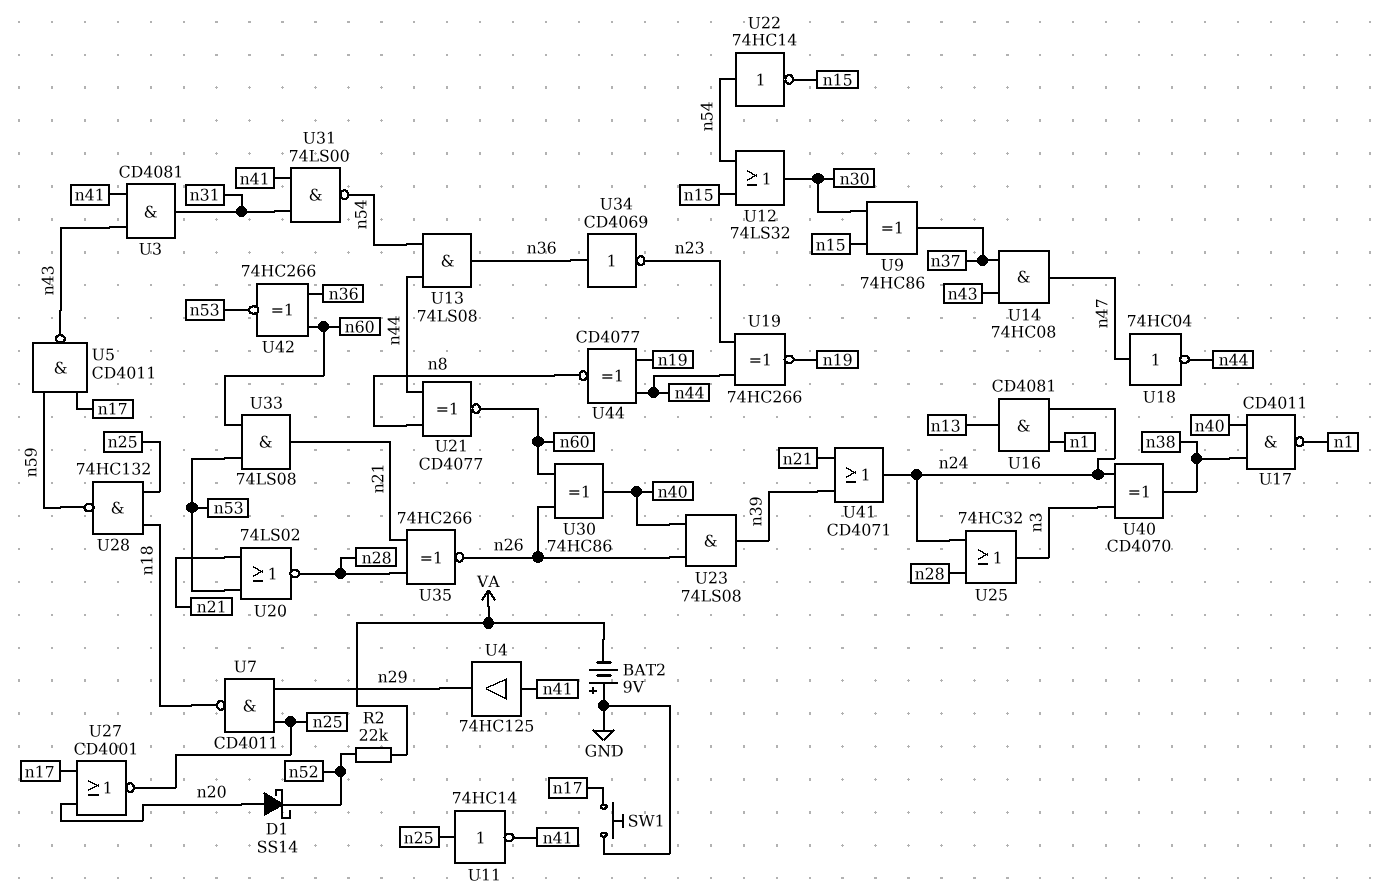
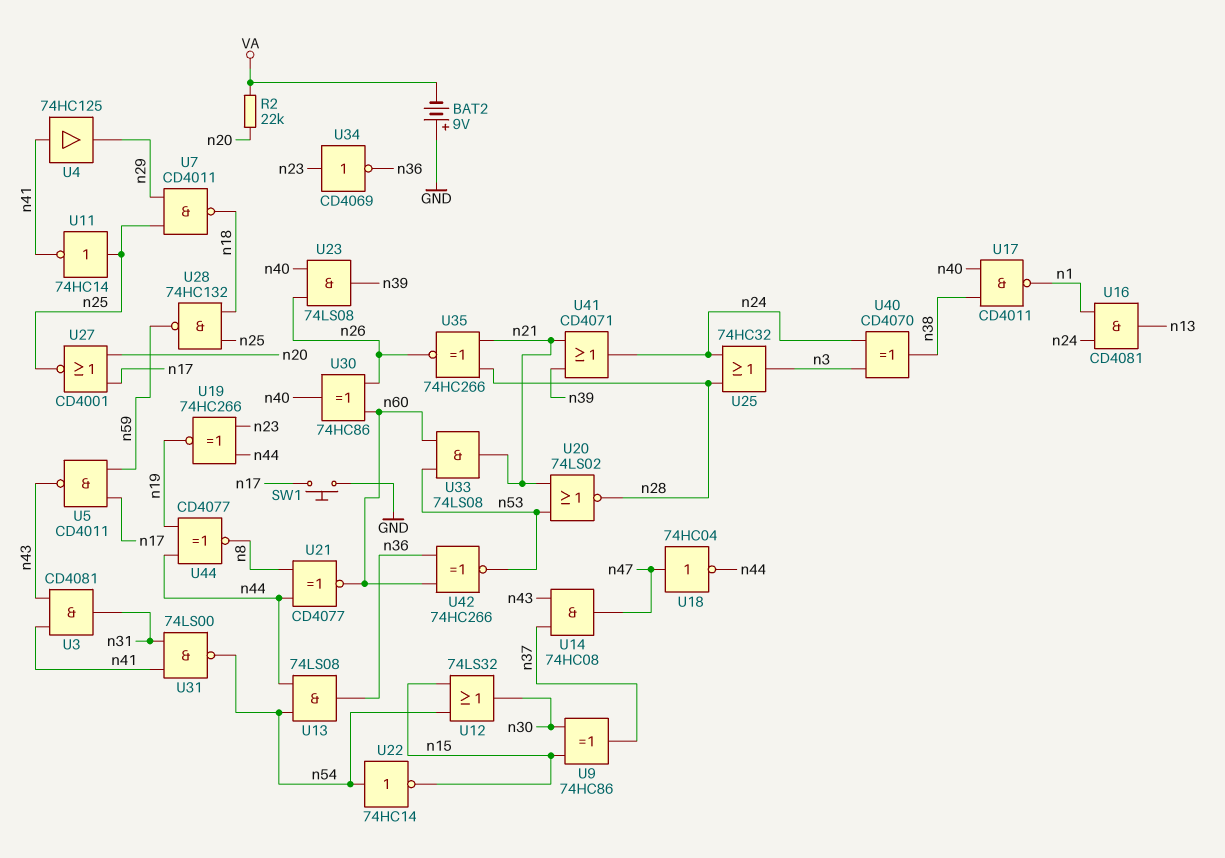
D1: schottky SS14 (A n20, K n52) -> none
R2: 22k (VA, n52) -> 22k (VA, n20)
U34: NOT CD4069 (in n36, out n23) -> NOT CD4069 (in n23, out n36)

